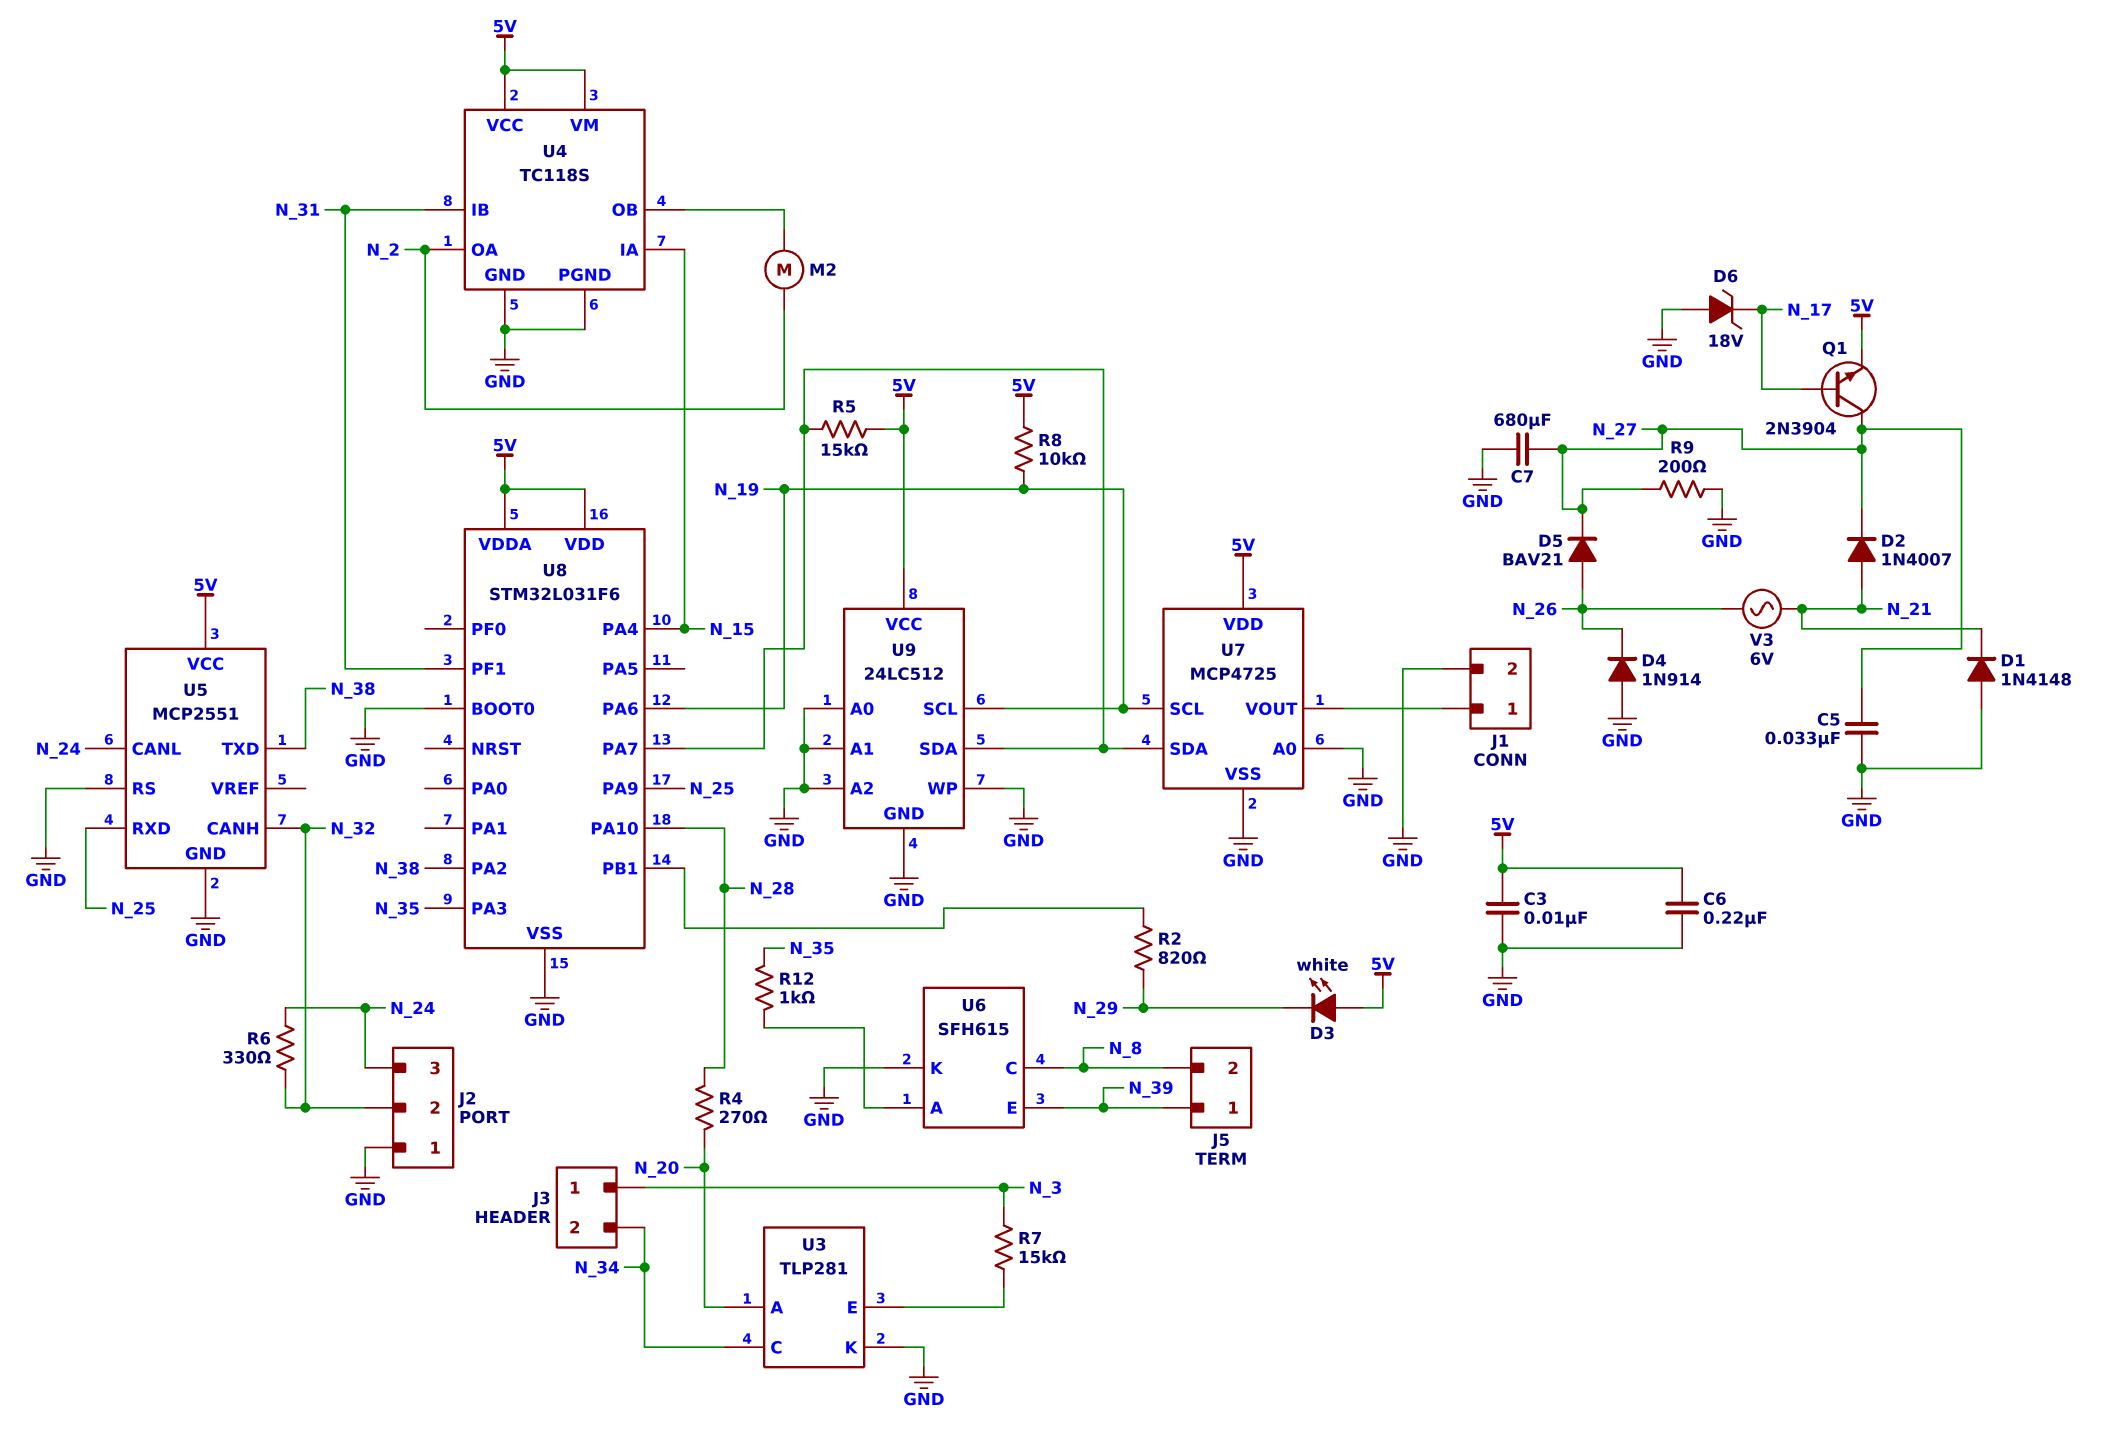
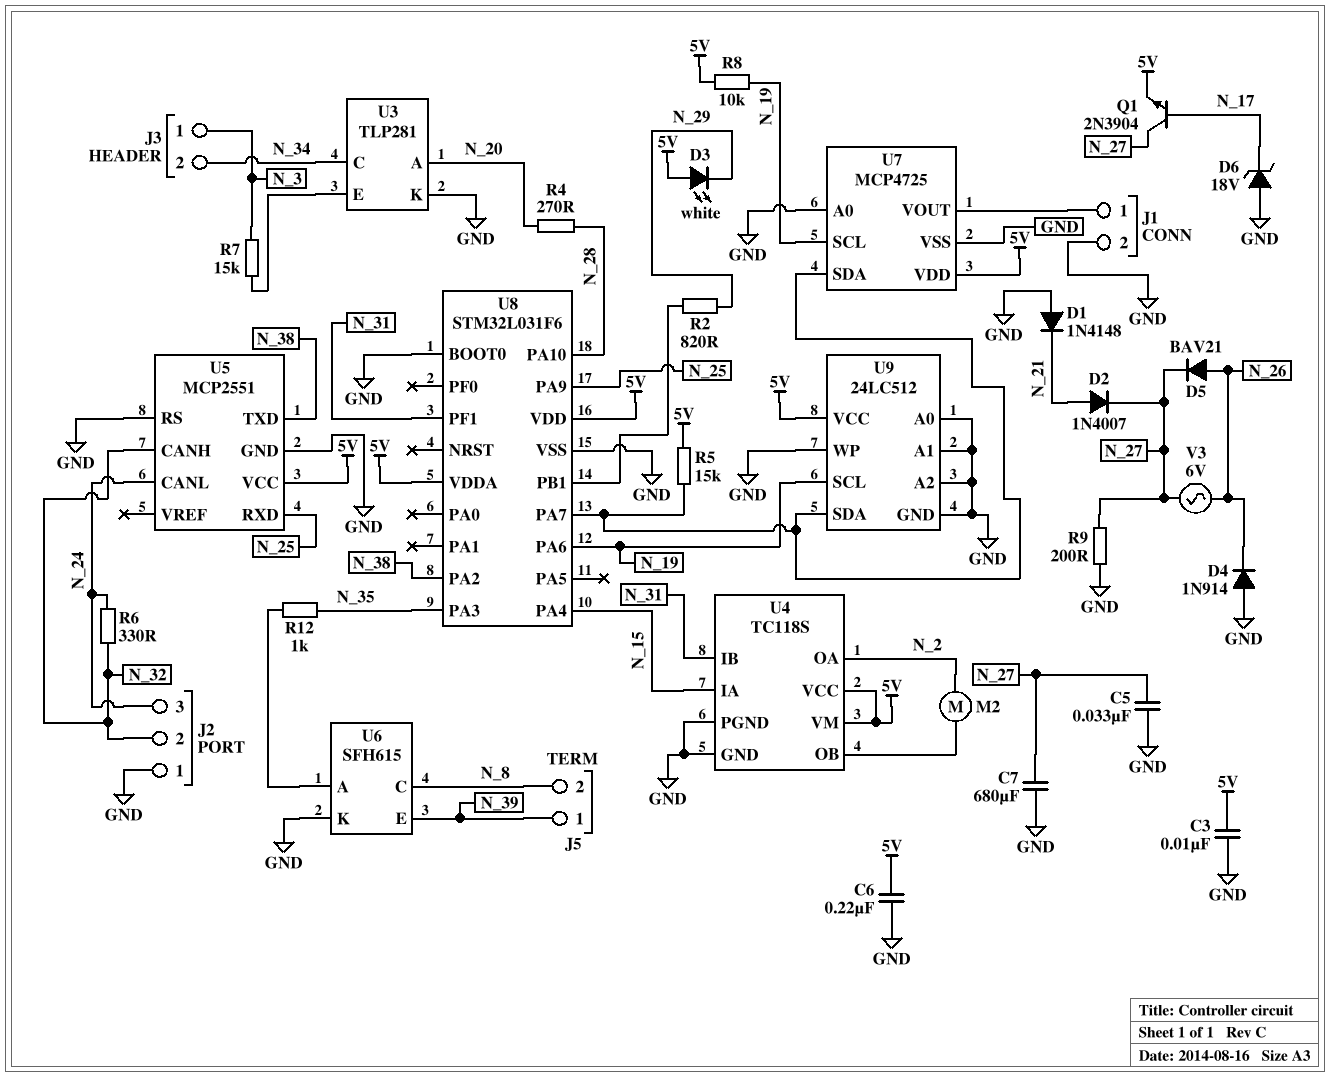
V3: AC 6V (N_21, N_26) -> AC 6V (N_26, N_27)

